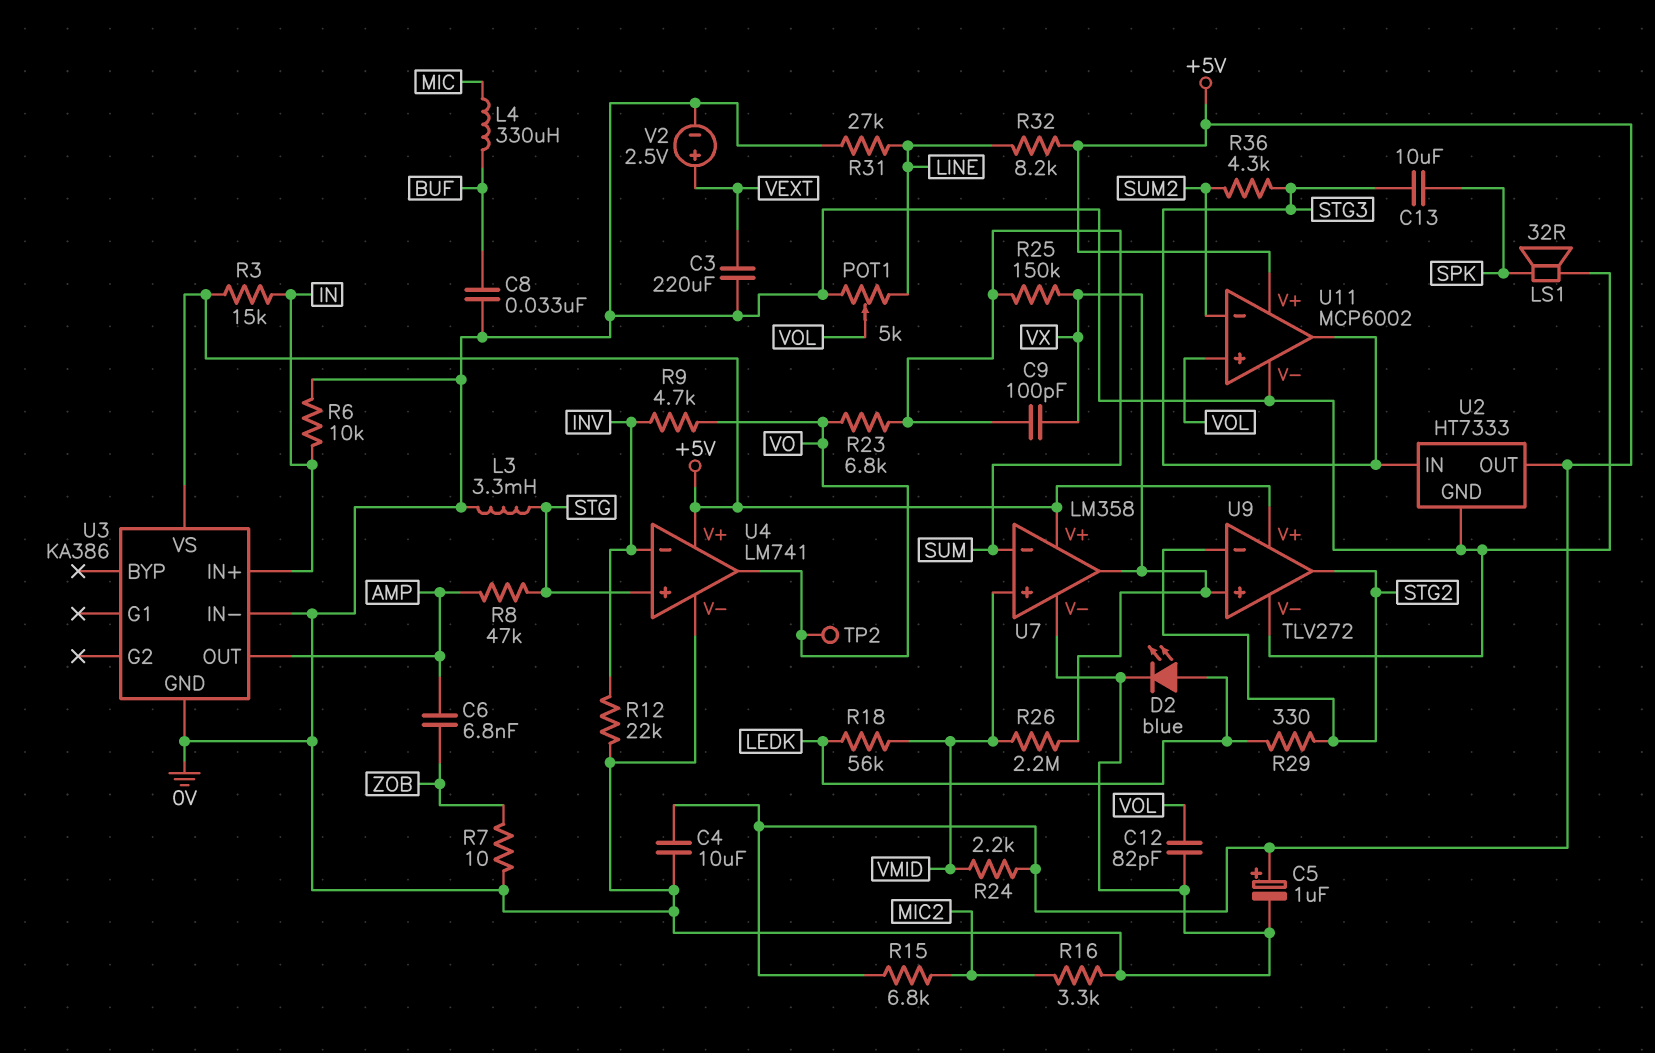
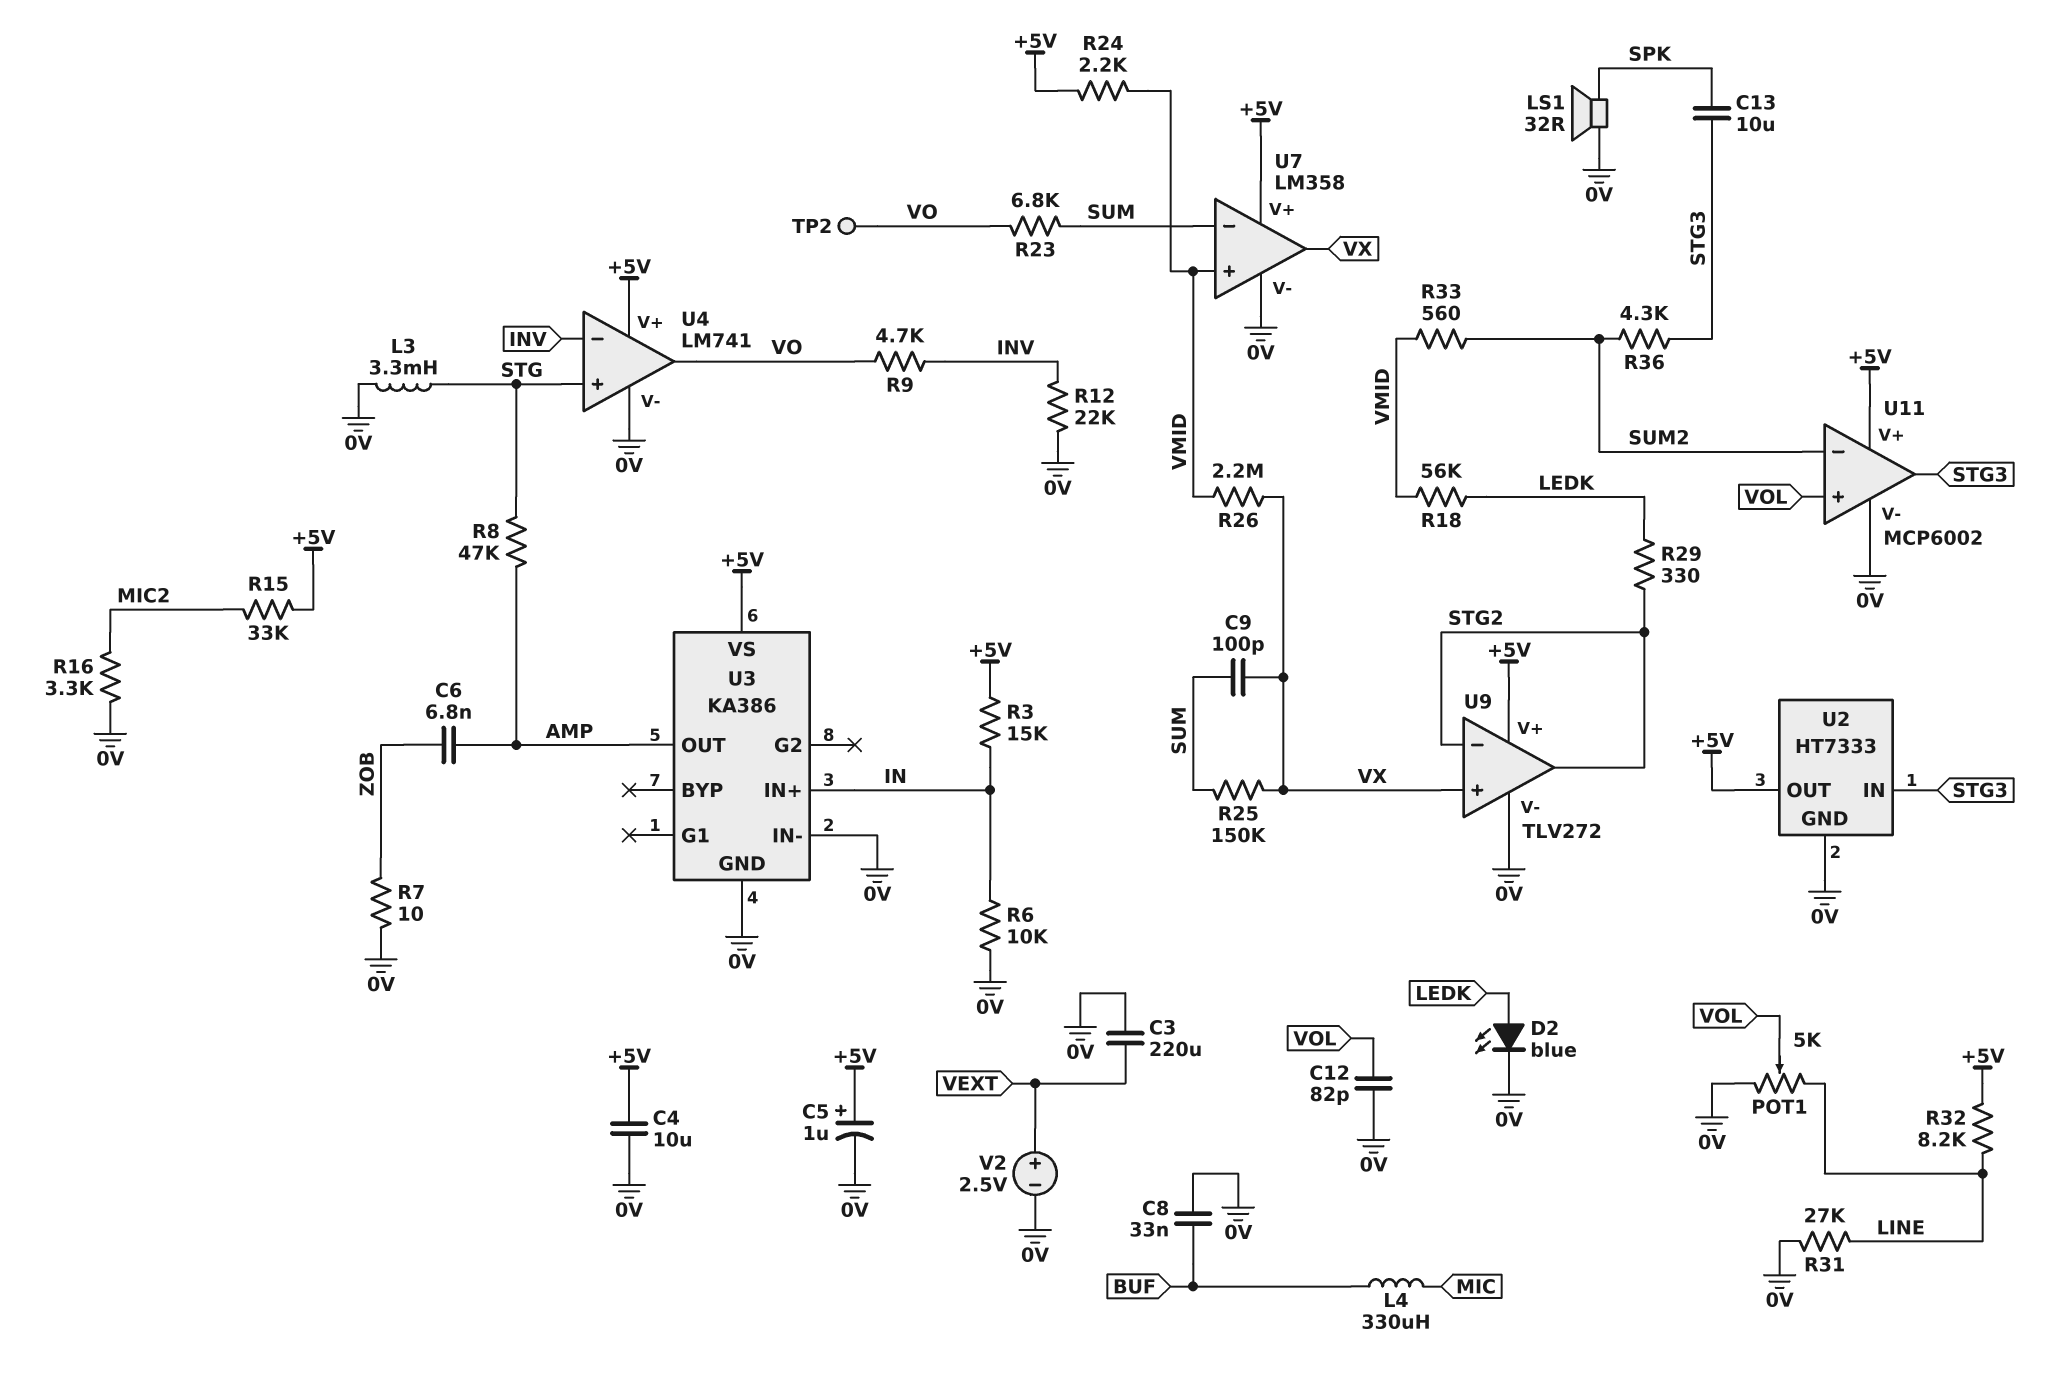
R15: 6.8k (+5V, MIC2) -> 33k (+5V, MIC2)
R33: none -> 560 (SUM2, VMID)

